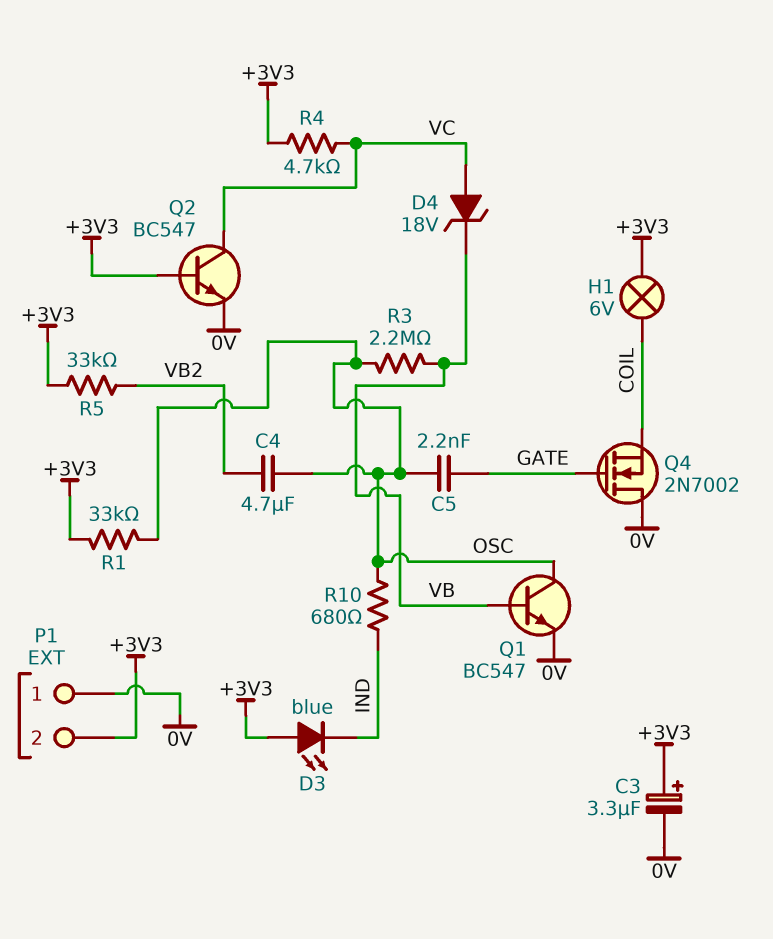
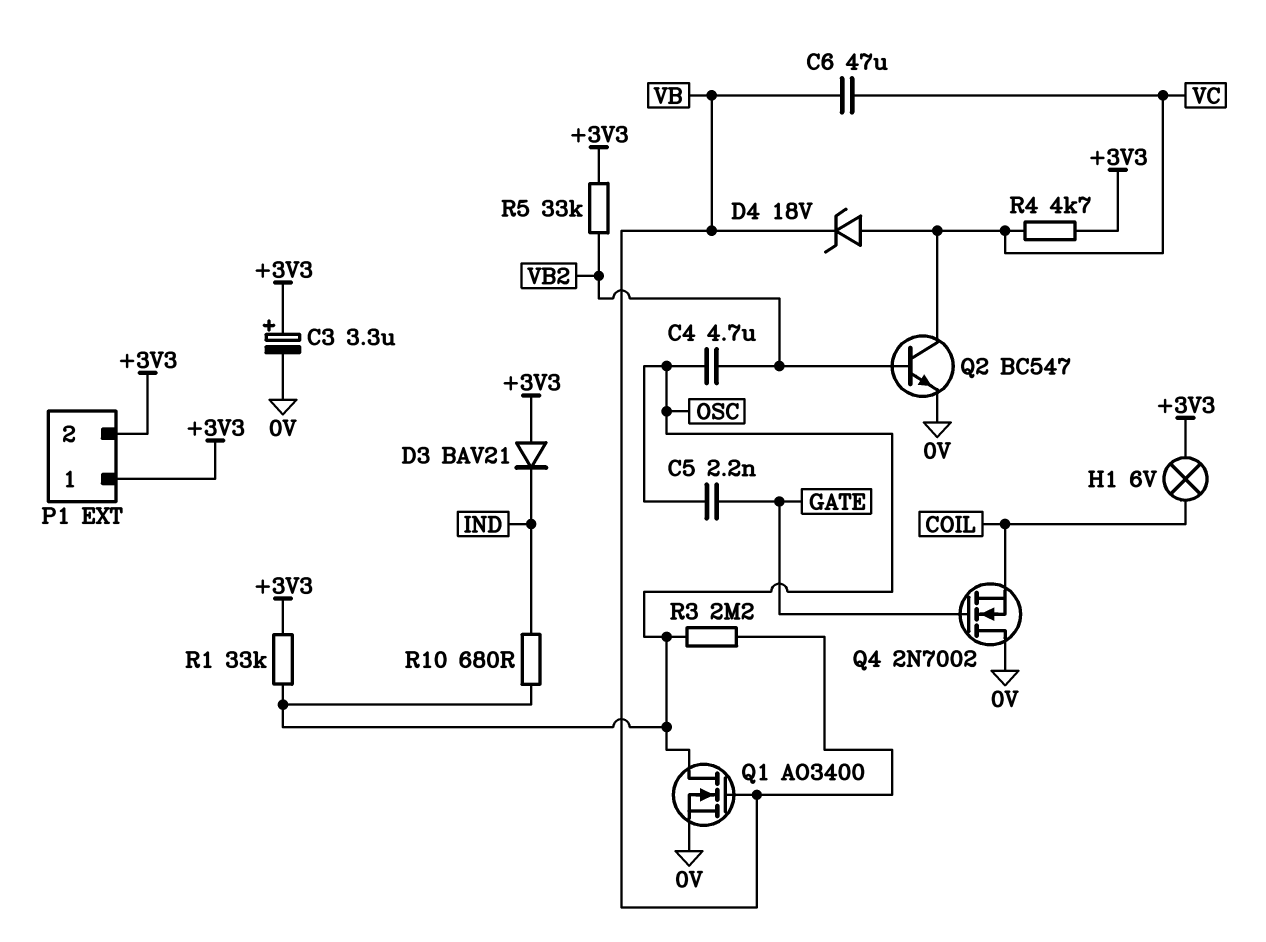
C6: none -> 47uF (VB, VC)
D3: LED blue (A +3V3, K IND) -> diode BAV21 (A +3V3, K IND)
P1 pin 1: 0V -> +3V3
Q1: NPN BC547 (B VB, C OSC, E 0V) -> NMOS AO3400 (G VB, D OSC, S 0V)
Q2: NPN BC547 (B +3V3, C VC, E 0V) -> NPN BC547 (B VB2, C VC, E 0V)

